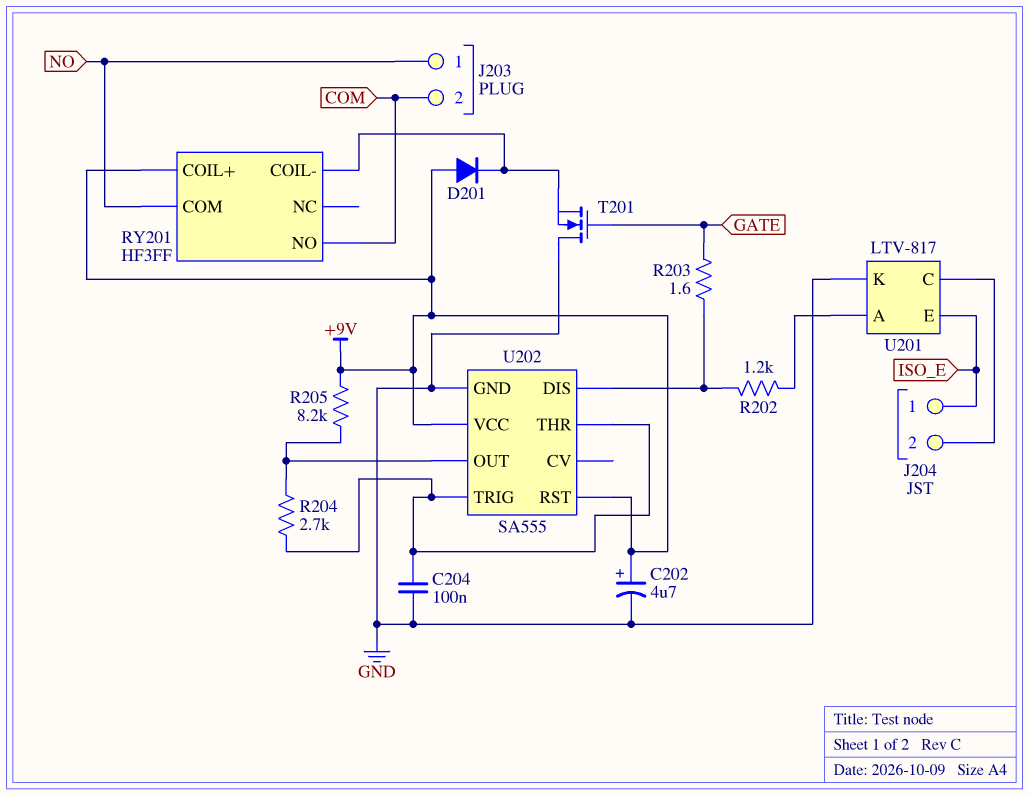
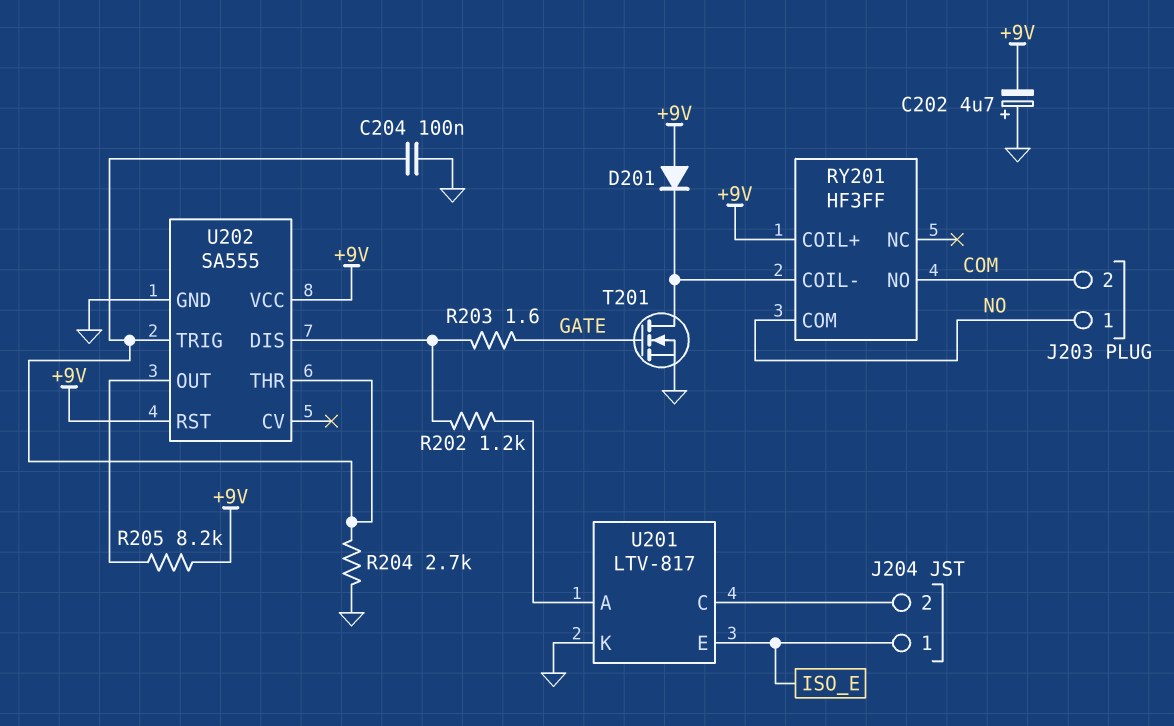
C202: 4.7uF (plus +9V, minus GND) -> 4.7uF (plus GND, minus +9V)
R204: 2.7k (U202/OUT, U202/THR) -> 2.7k (GND, U202/THR)
T201: NMOS (G GATE, D GND, S RY201/COIL-) -> NMOS (G GATE, D RY201/COIL-, S GND)

